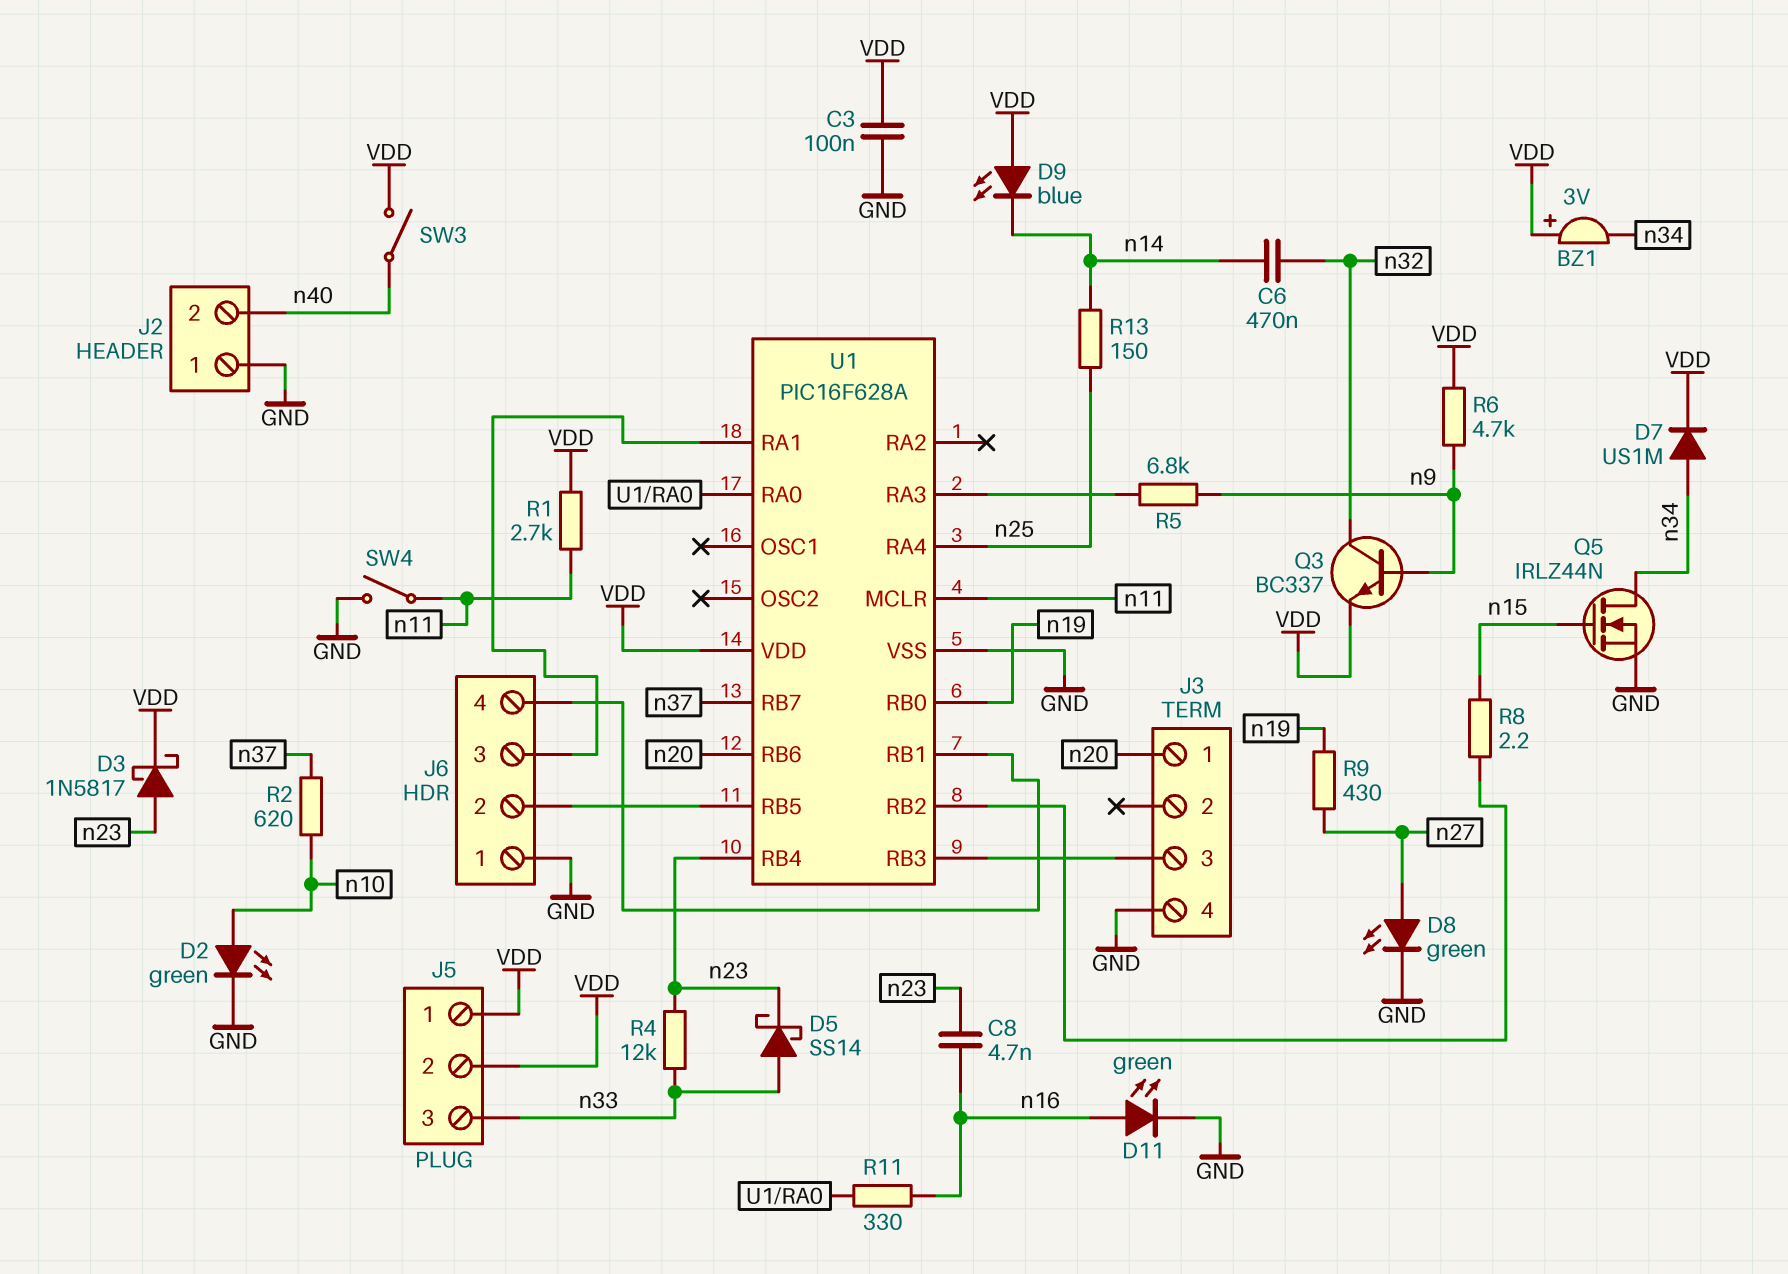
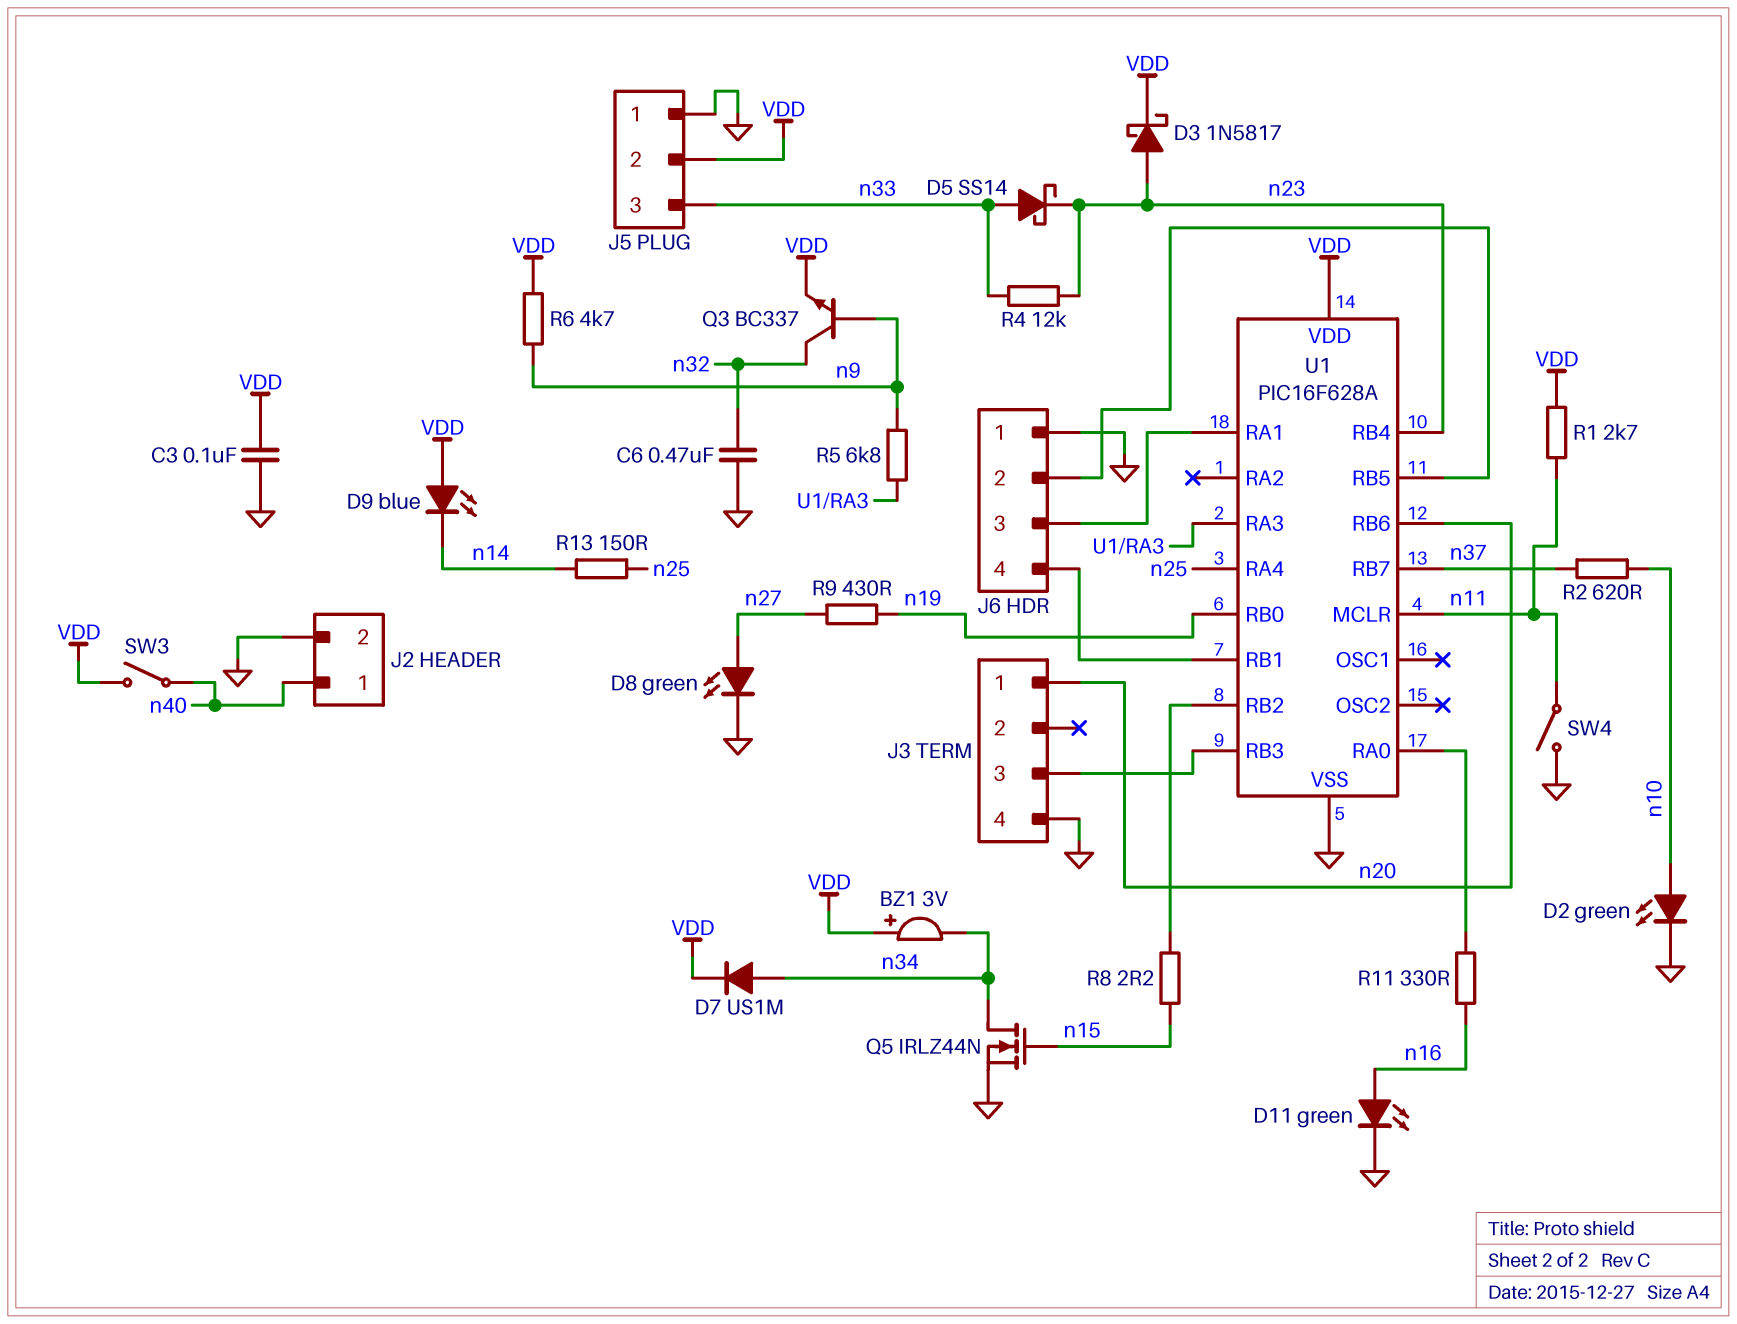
C6: 470nF (n14, n32) -> 470nF (GND, n32)
C8: 4.7nF (n16, n23) -> none
J2 pin 1: GND -> n40
J2 pin 2: n40 -> GND
J5 pin 1: VDD -> GND

